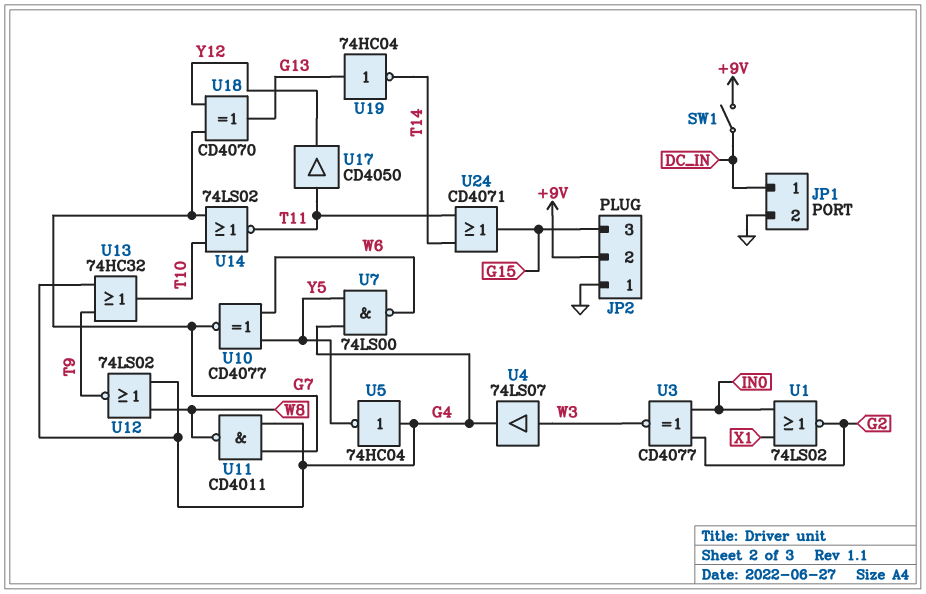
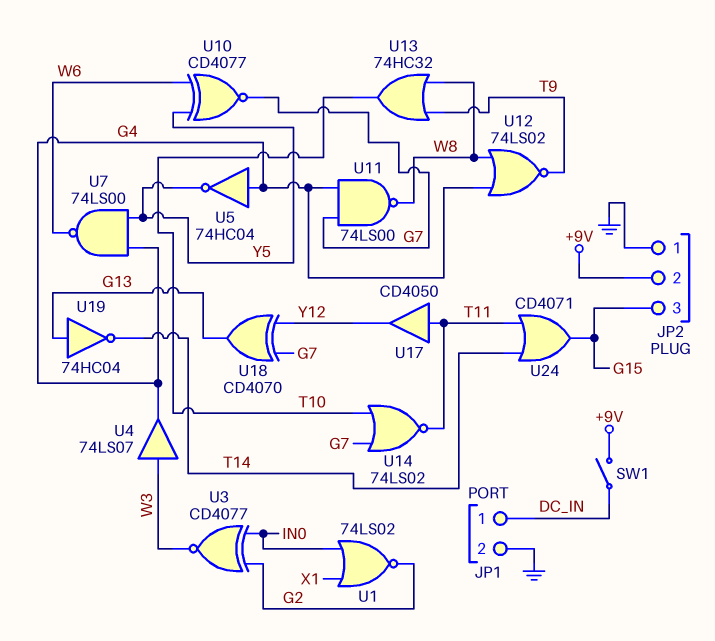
U11: NAND CD4011 (in G4, in G7, out W8) -> NAND 74LS00 (in G4, in G7, out W8)
U13: OR 74HC32 (in G4, in T9, out T10) -> OR 74HC32 (in T9, in W8, out T10)

